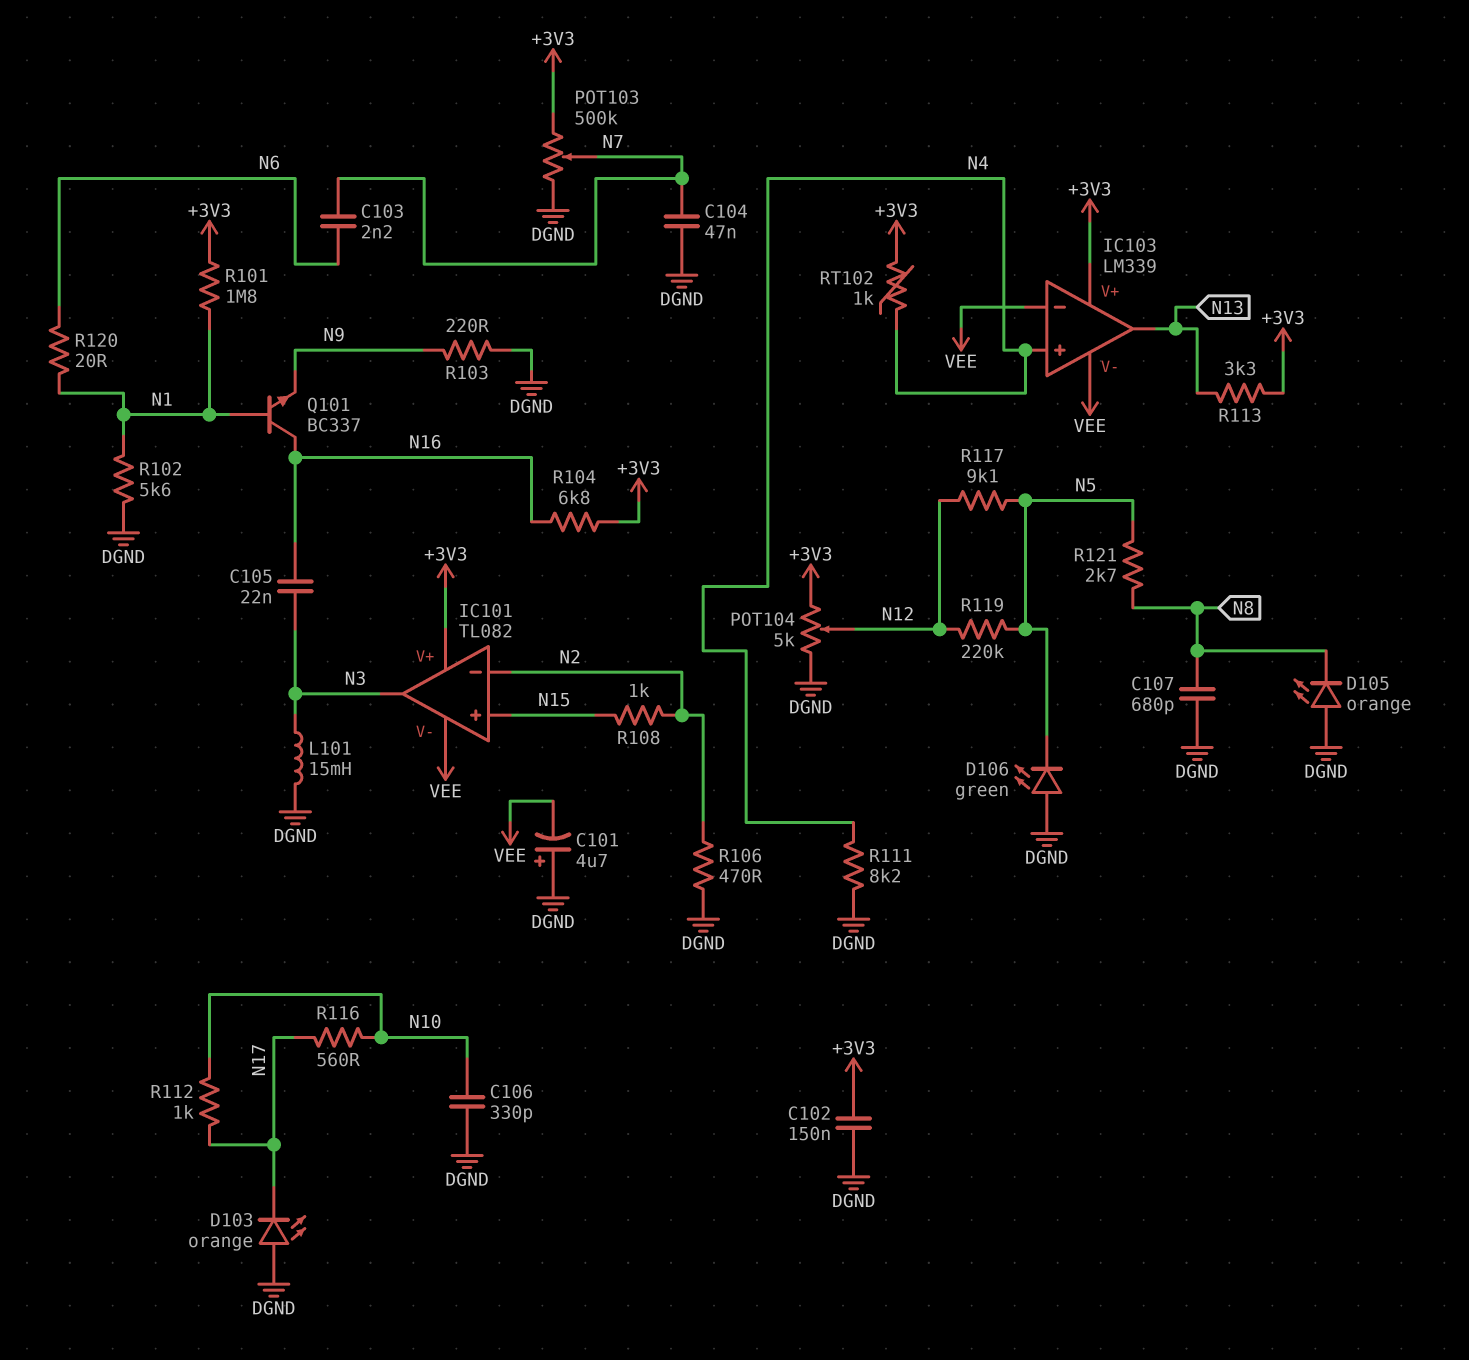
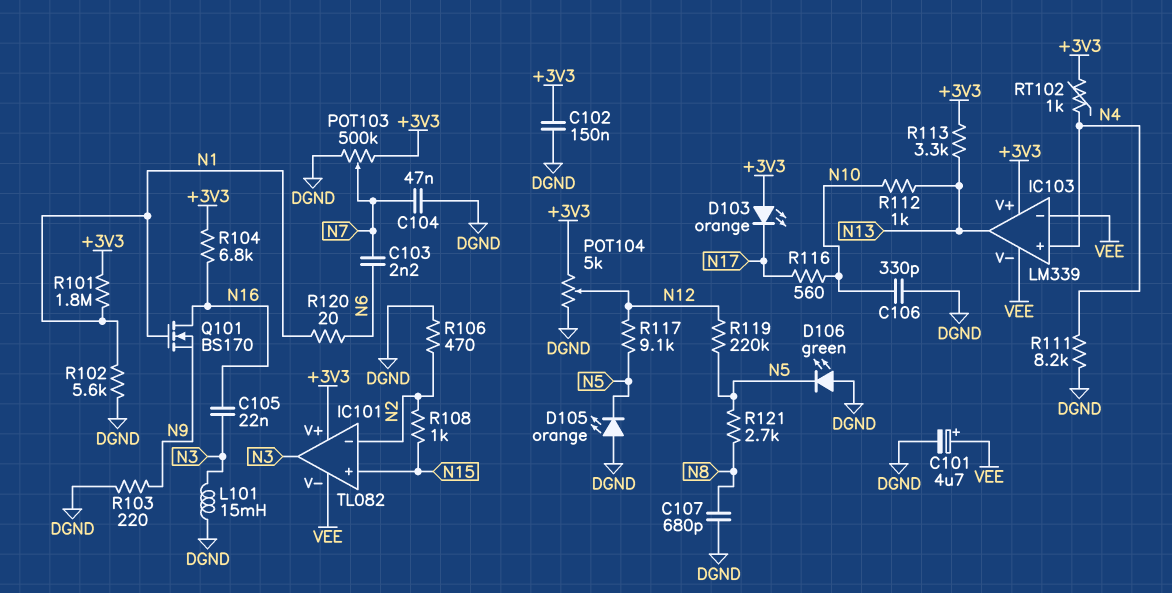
C101: 4.7uF (plus DGND, minus VEE) -> 4.7uF (plus VEE, minus DGND)
D103: LED orange (A DGND, K N17) -> LED orange (A +3V3, K N17)
D105: LED orange (A DGND, K N8) -> LED orange (A DGND, K N5)
Q101: NPN BC337 (B N1, C N16, E N9) -> NMOS BS170 (G N1, D N16, S N9)
R112: 1k (N10, N17) -> 1k (N10, N13)

